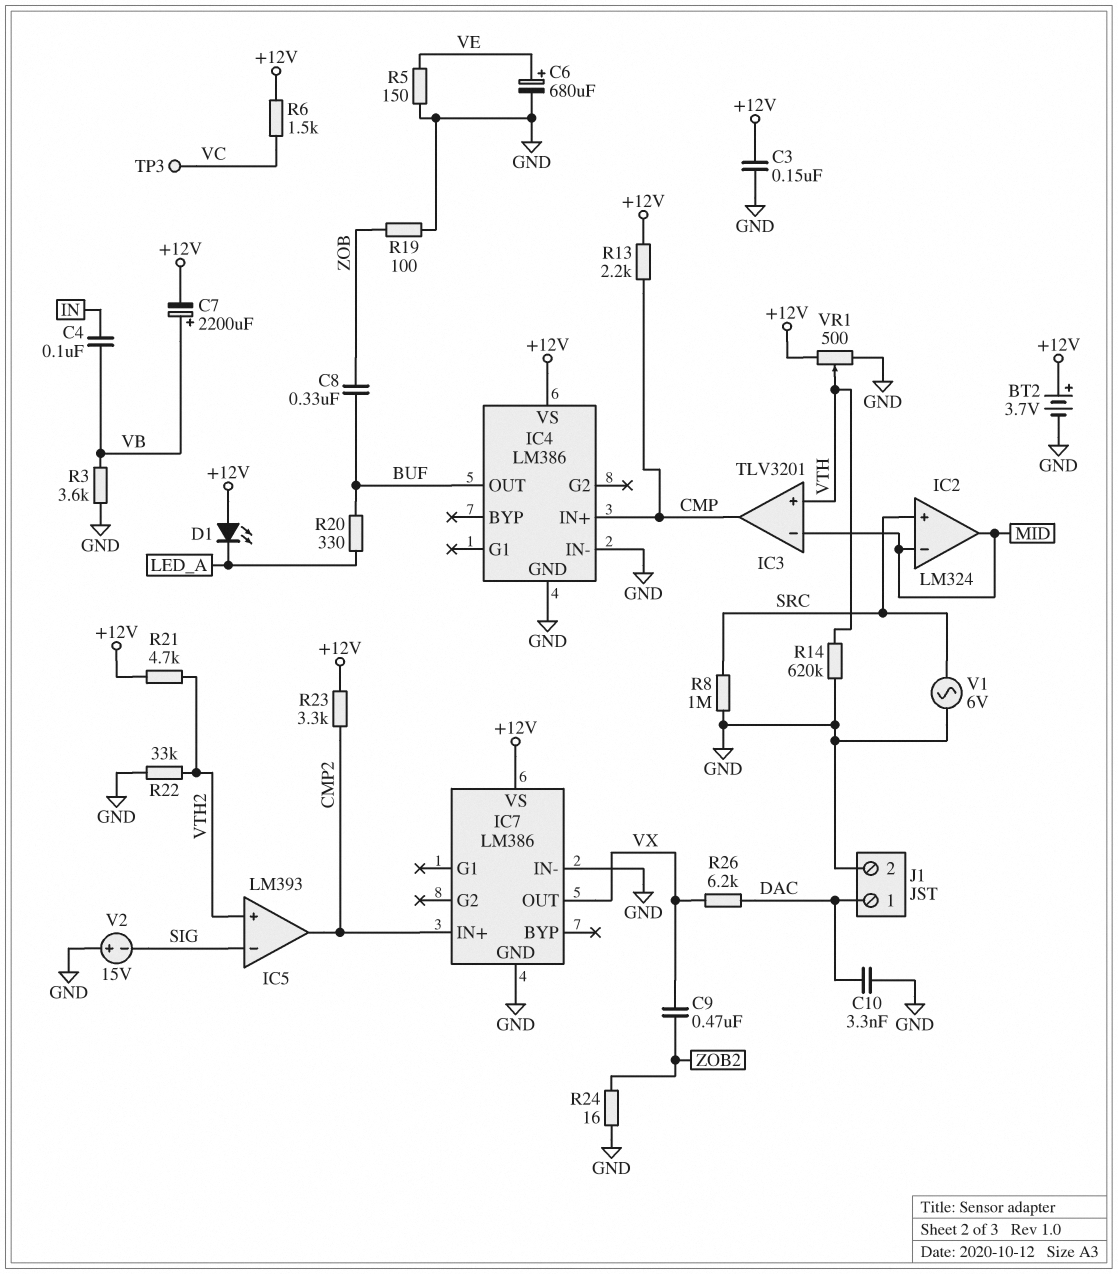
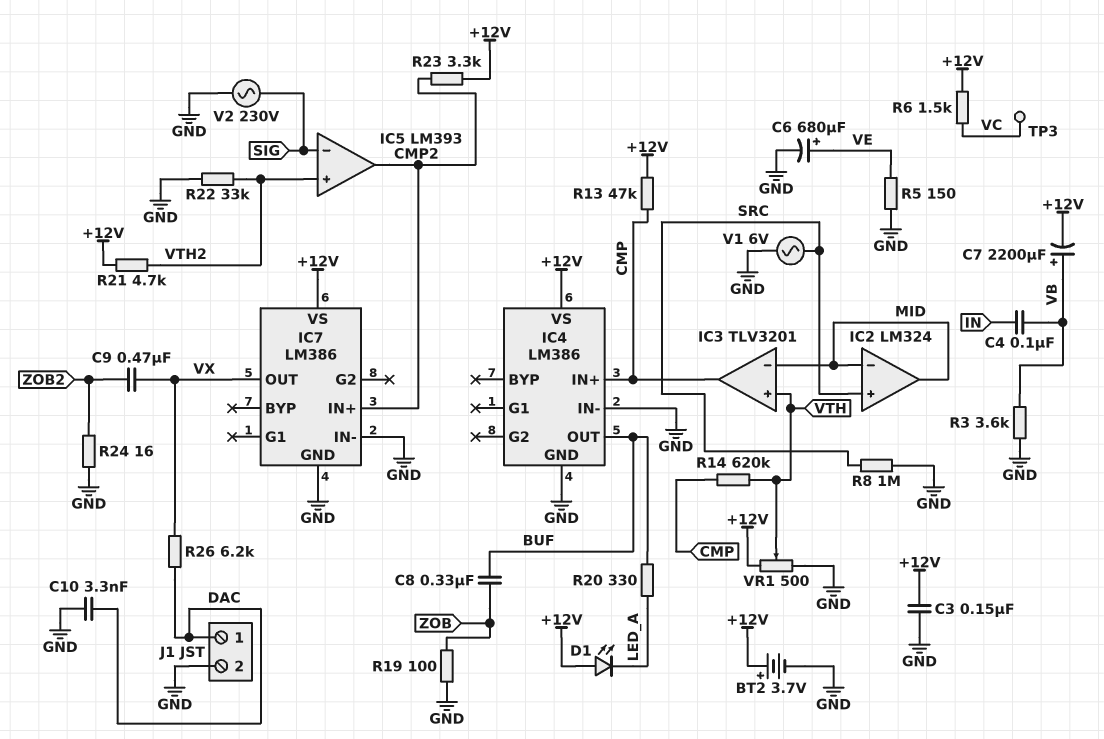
R13: 2.2k (+12V, CMP) -> 47k (+12V, CMP)
R14: 620k (GND, VTH) -> 620k (CMP, VTH)
V2: 15V (plus GND, minus SIG) -> AC 230V (GND, SIG)

